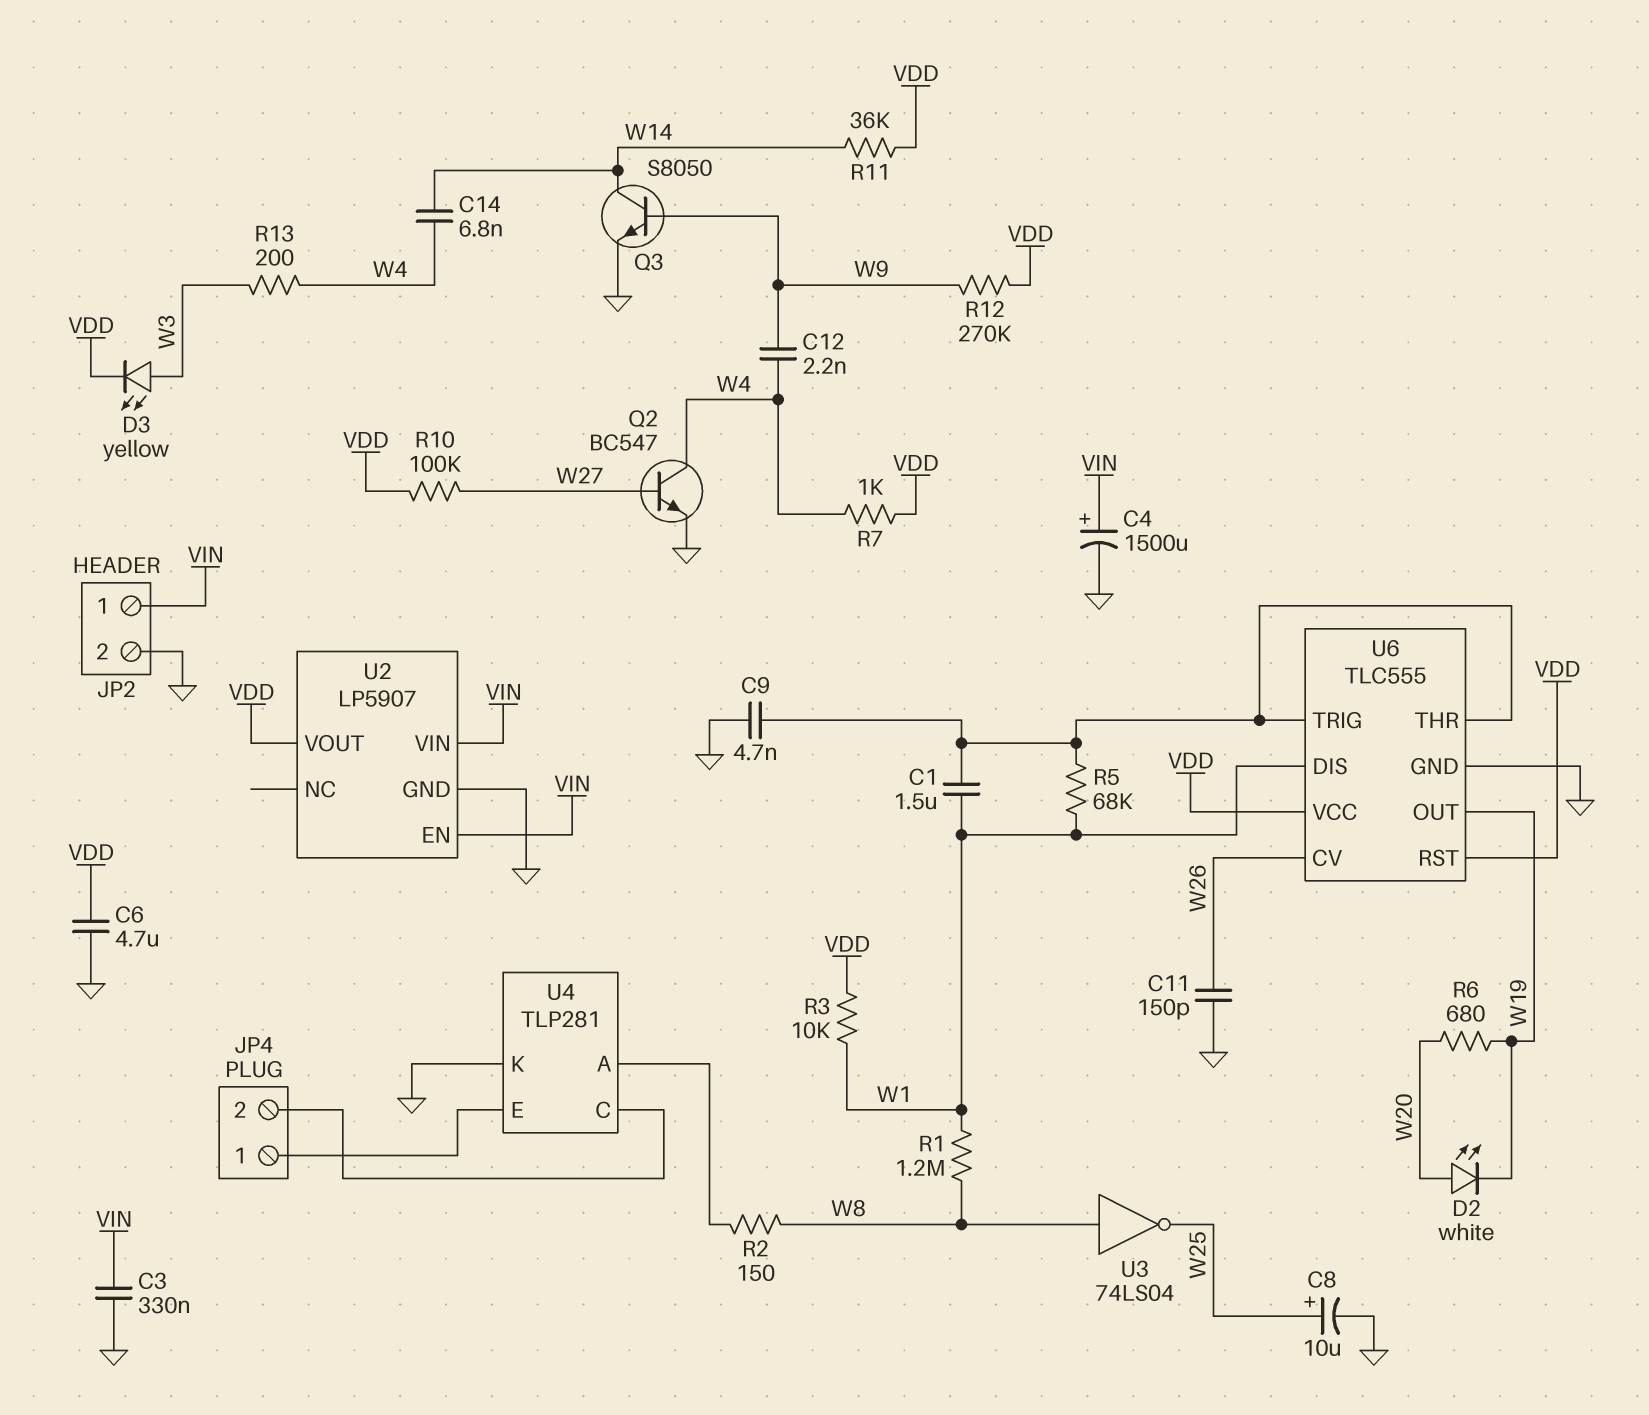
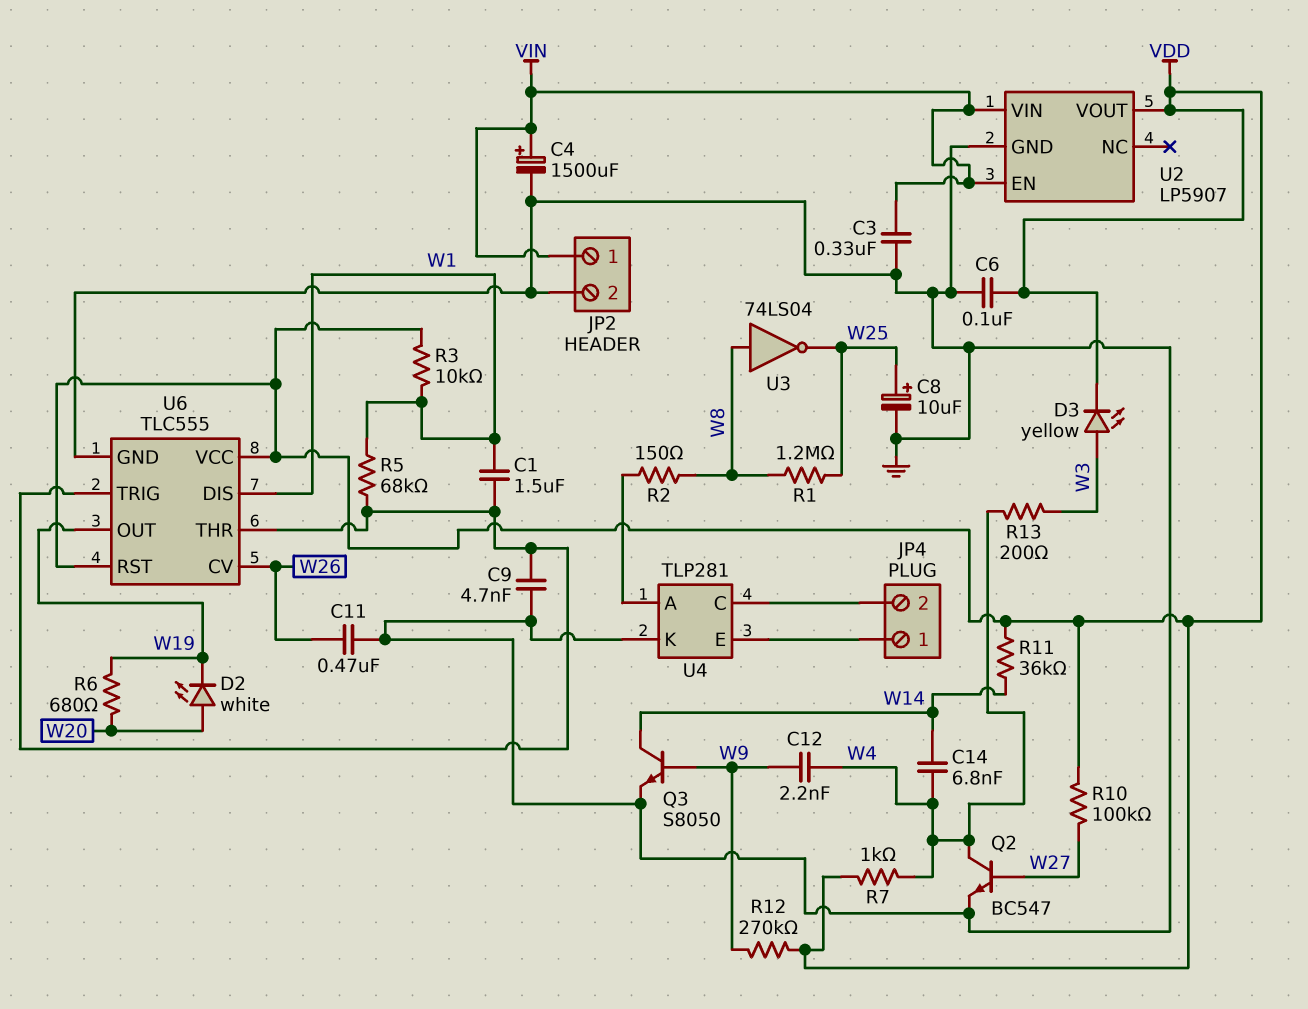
C6: 4.7uF (GND, VDD) -> 100nF (GND, VDD)
C11: 150pF (GND, W26) -> 470nF (GND, W26)
R1: 1.2M (W1, W8) -> 1.2M (W8, W25)

